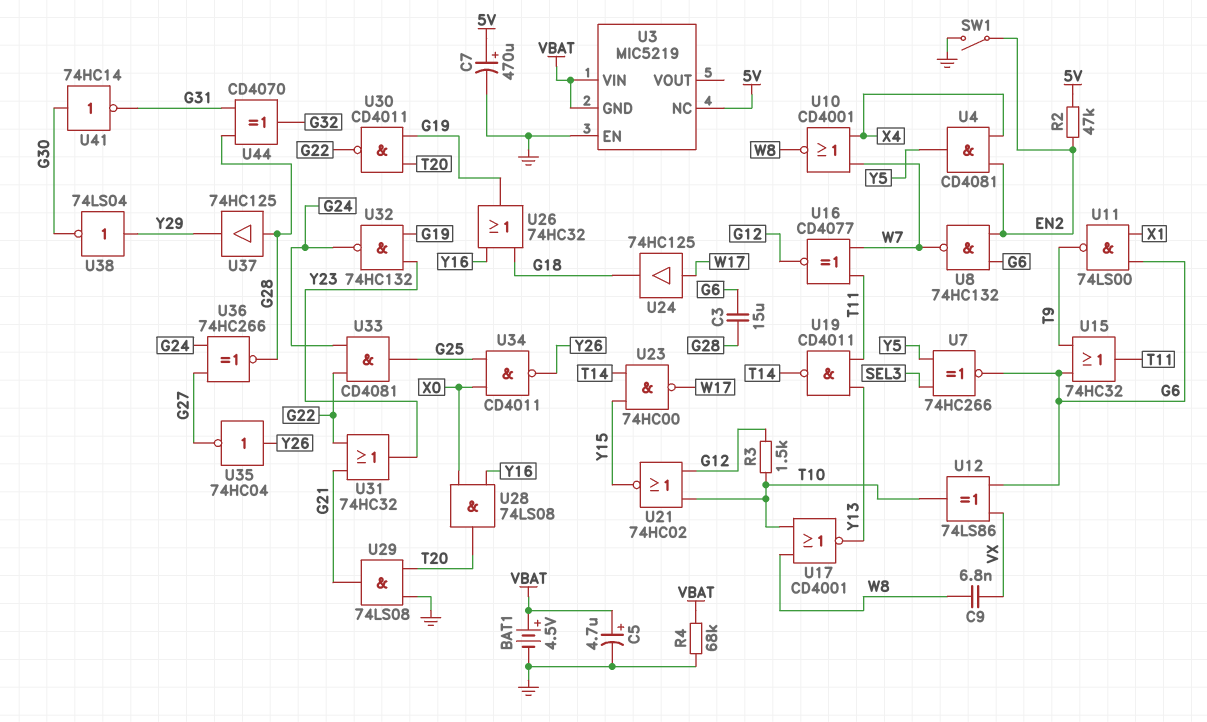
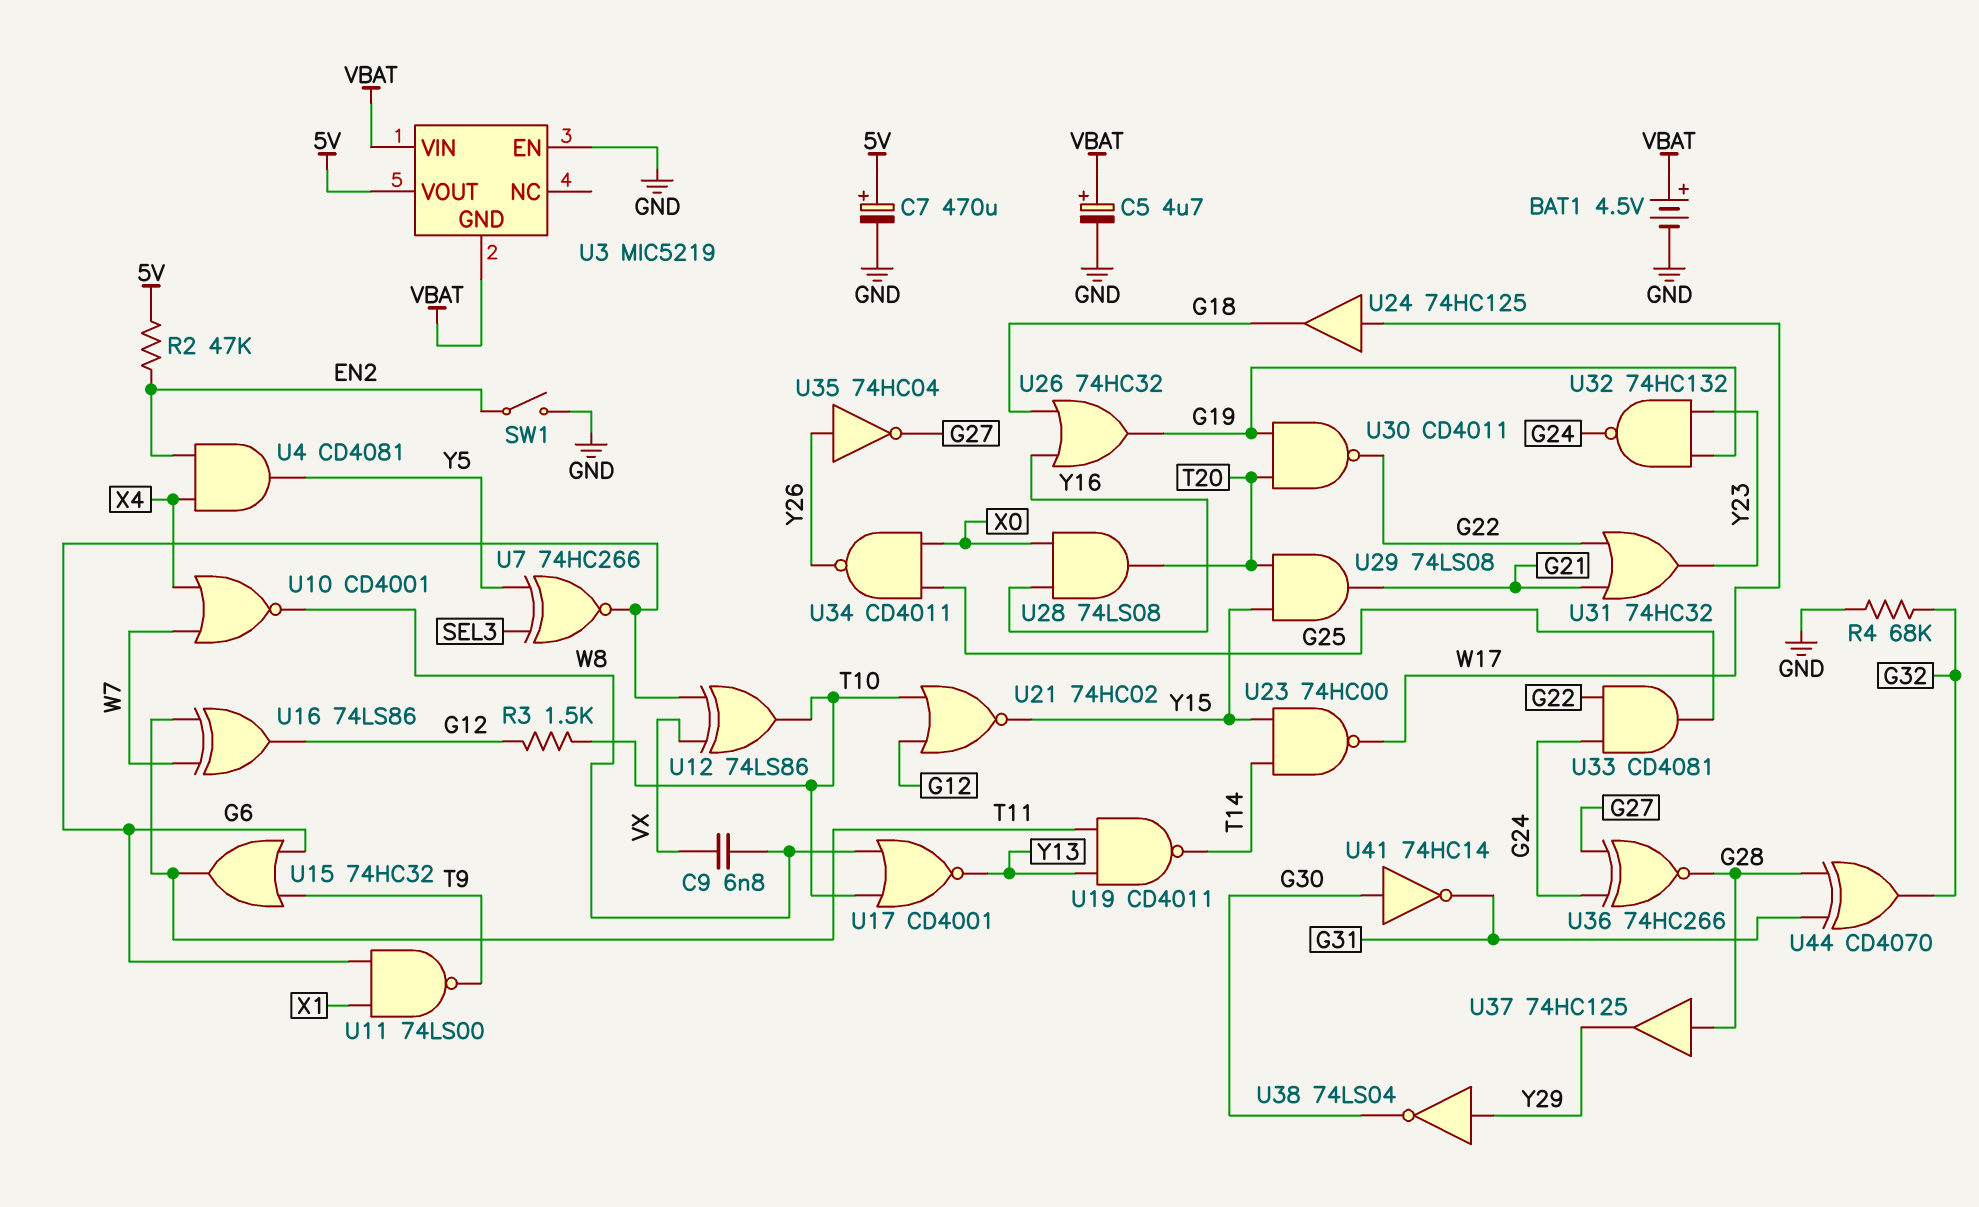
C3: 15uF (G6, G28) -> none
R4: 68k (GND, VBAT) -> 68k (G32, GND)
U3 pin NC: 5V -> none
U3 pin VOUT: none -> 5V
U8: NAND 74HC132 (in EN2, in G6, out W7) -> none
U16: XNOR CD4077 (in T11, in W7, out G12) -> XOR 74LS86 (in T11, in W7, out G12)
U29: AND 74LS08 (in GND, in T20, out G21) -> AND 74LS08 (in T20, in Y15, out G21)

